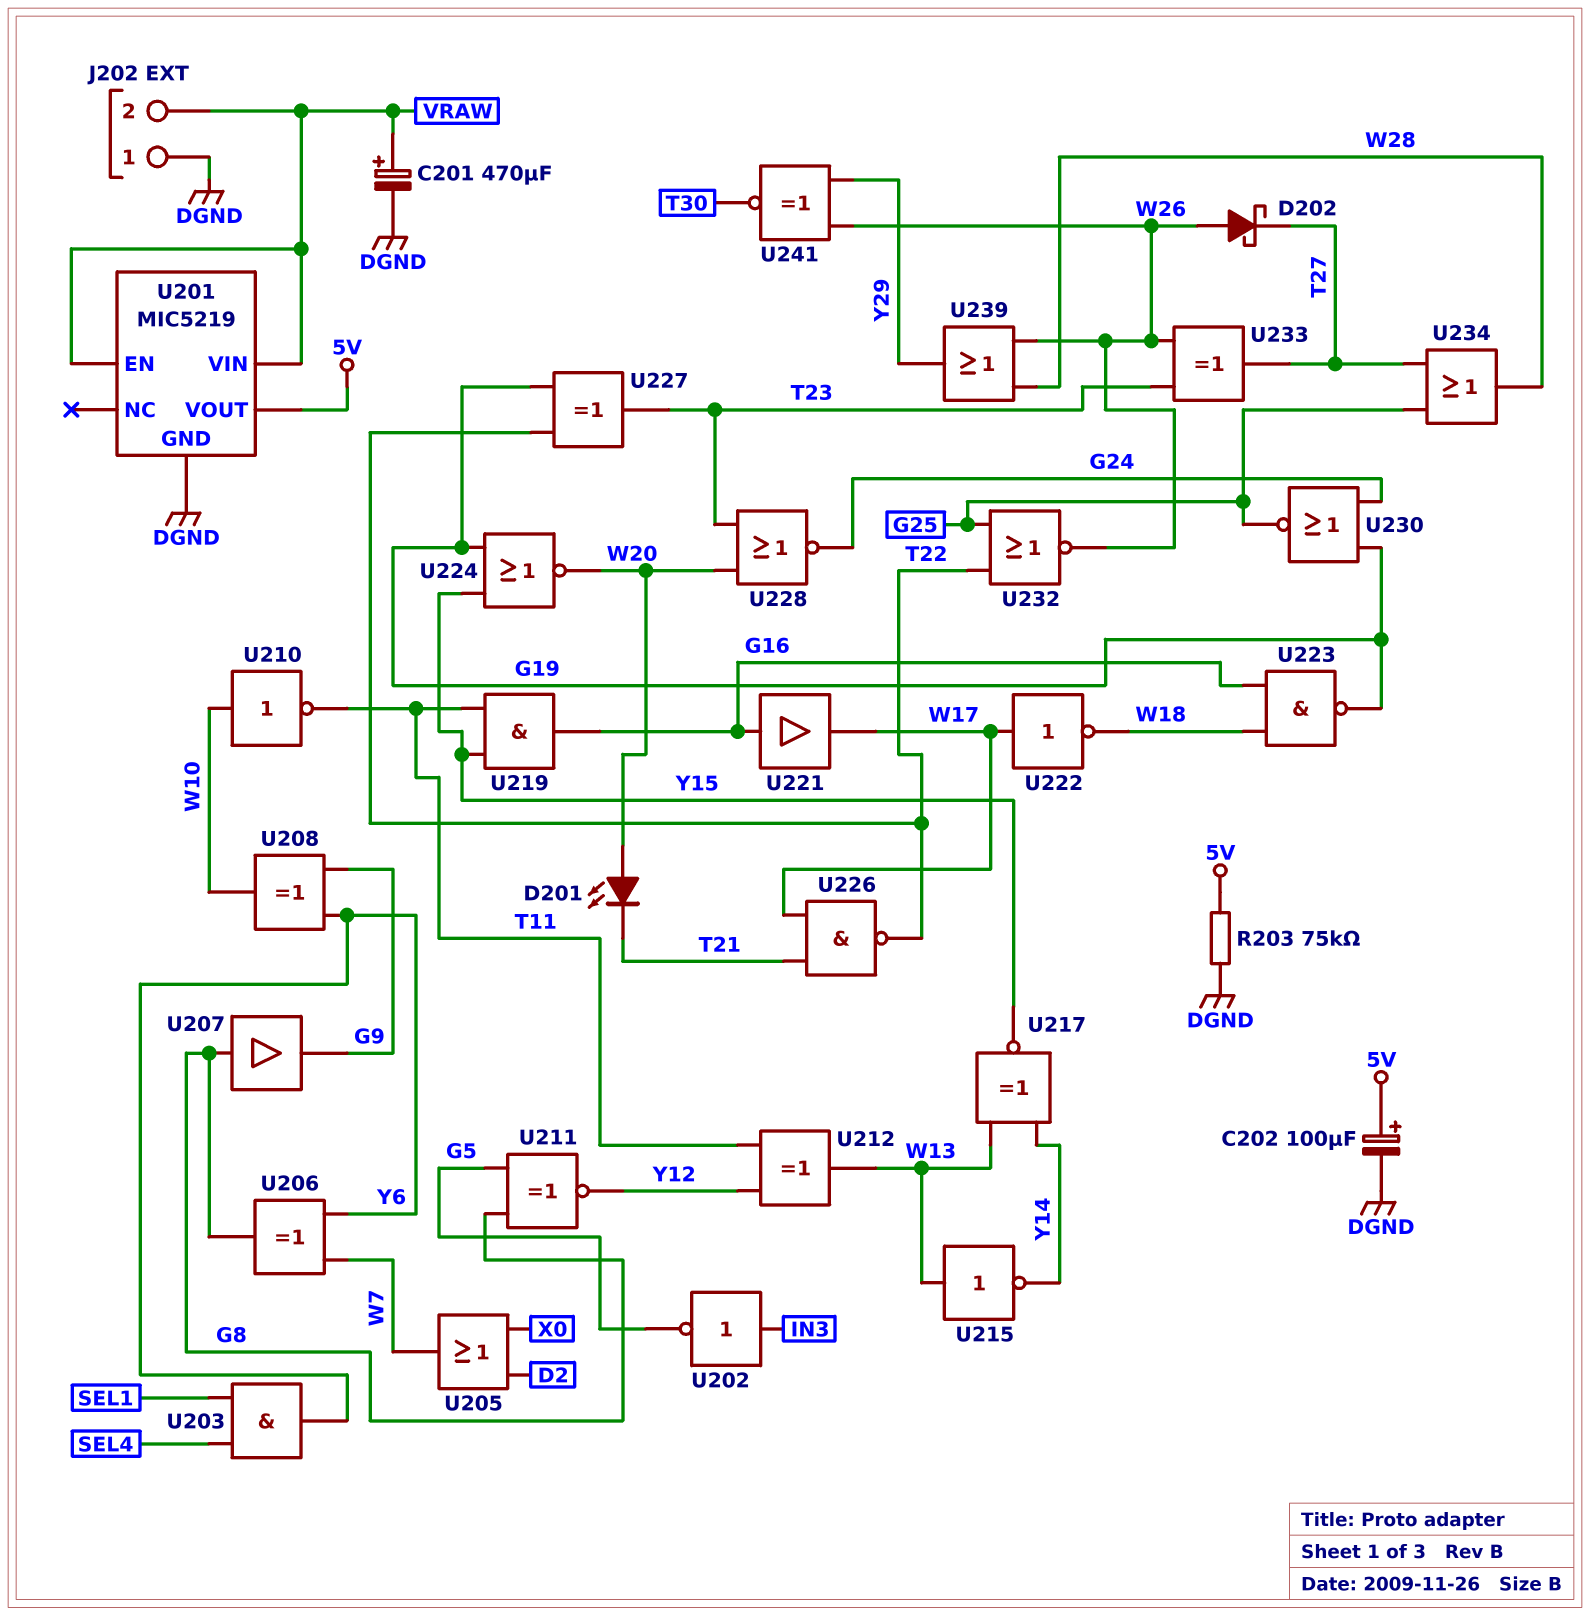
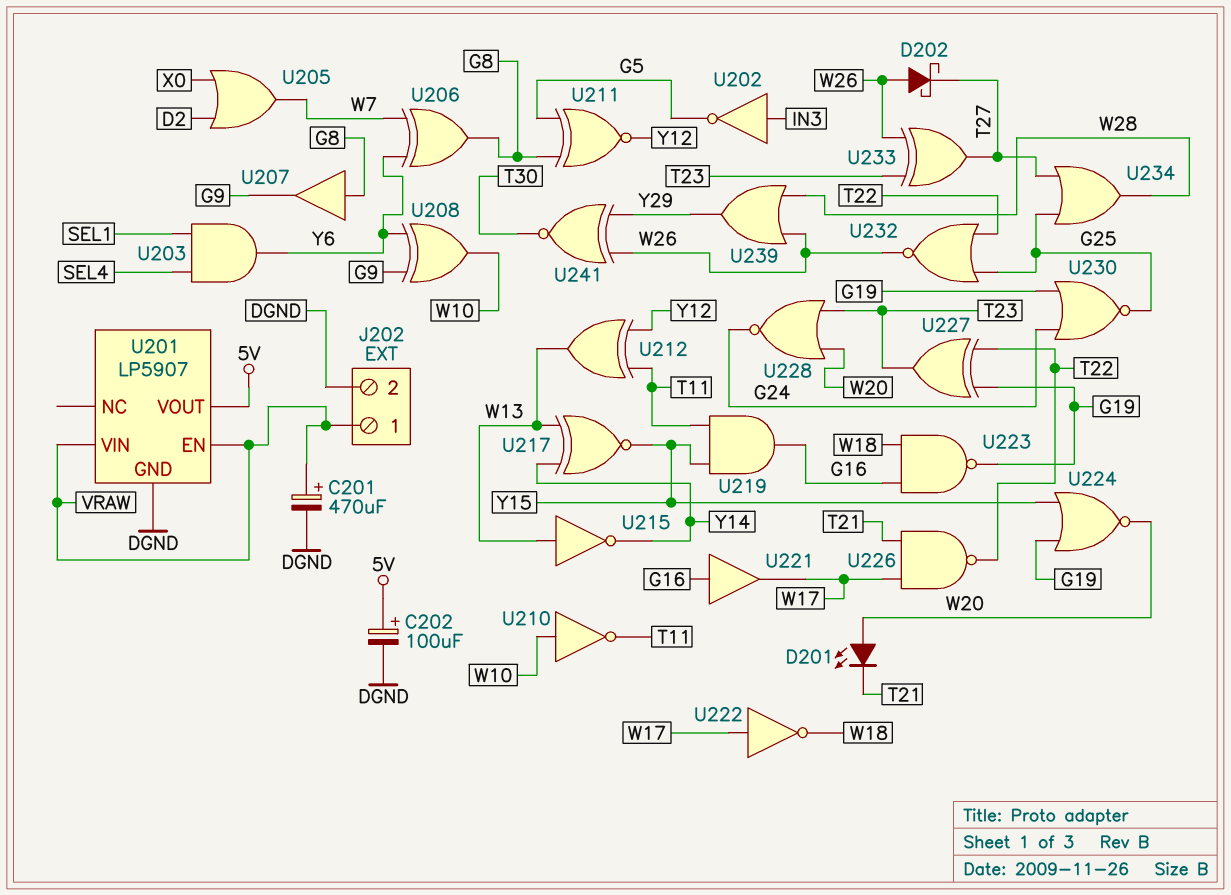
J202 pin 1: DGND -> VRAW
J202 pin 2: VRAW -> DGND
R203: 75k (5V, DGND) -> none
U201: MIC5219 -> LP5907

